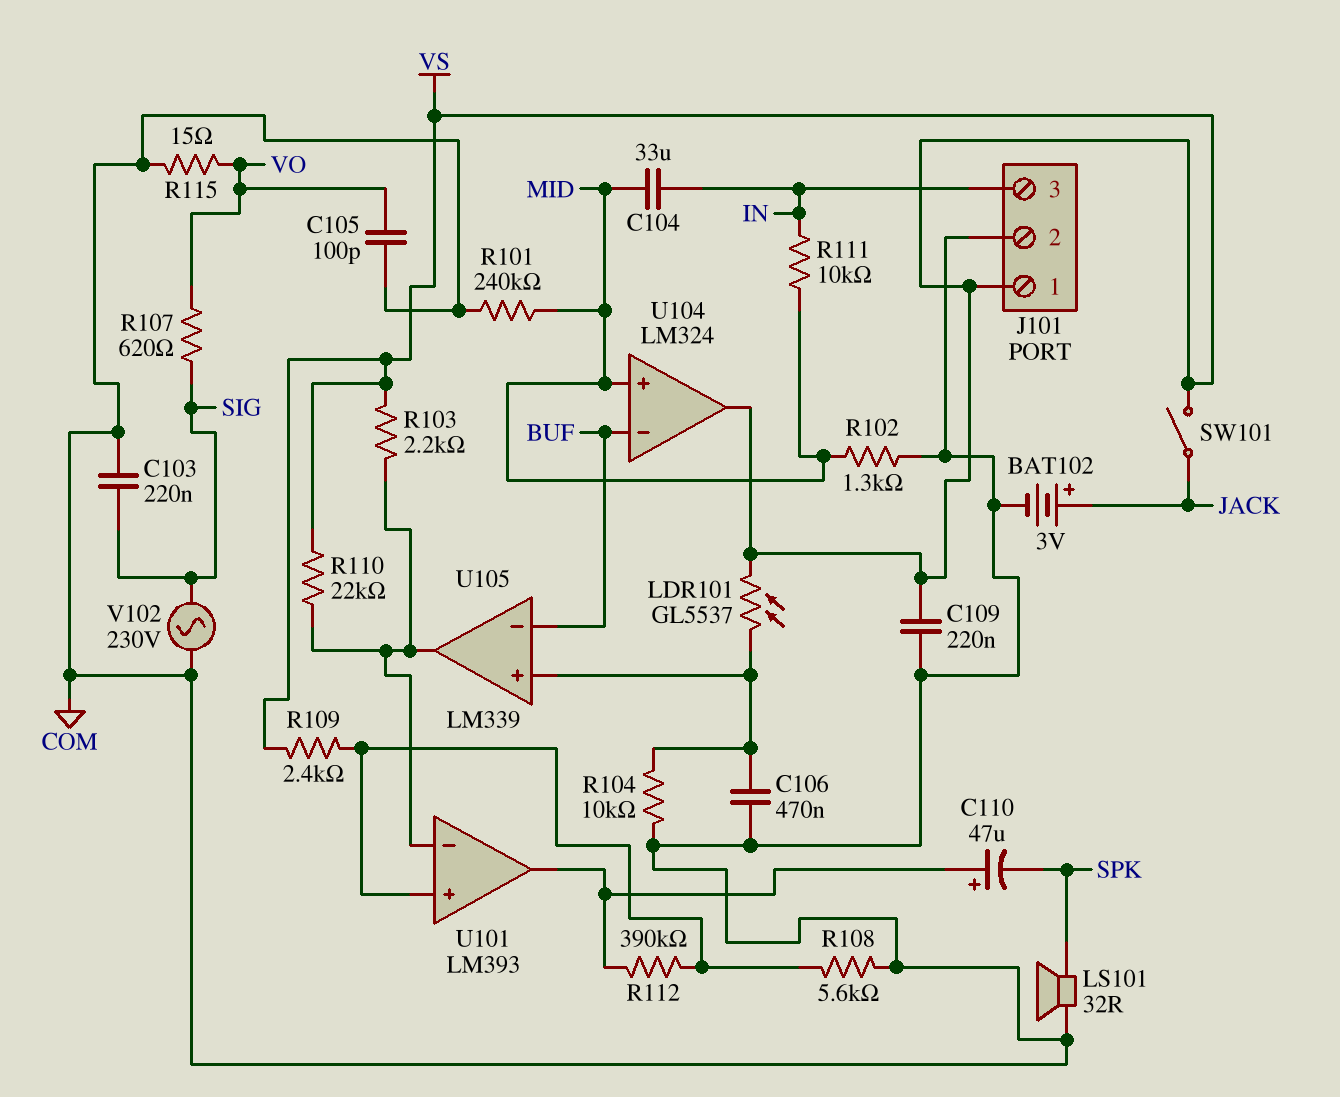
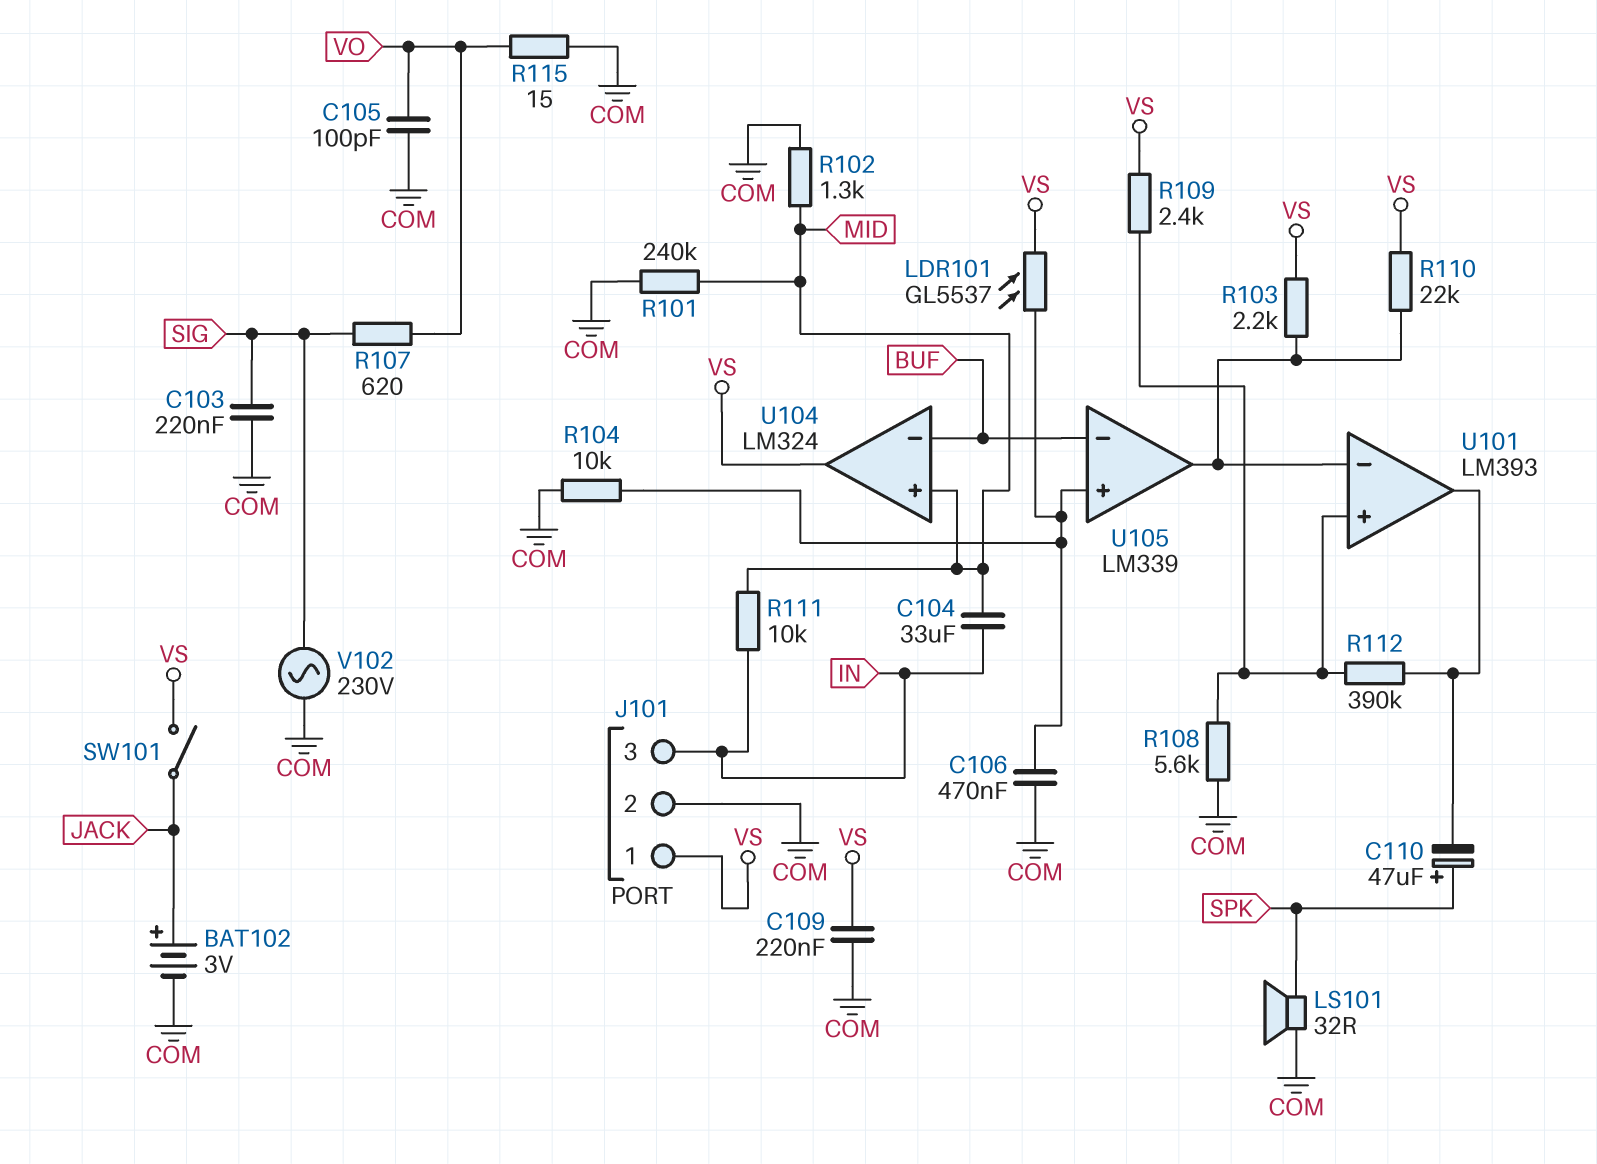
C110: 47uF (plus U101/out, minus SPK) -> 47uF (plus SPK, minus U101/out)

